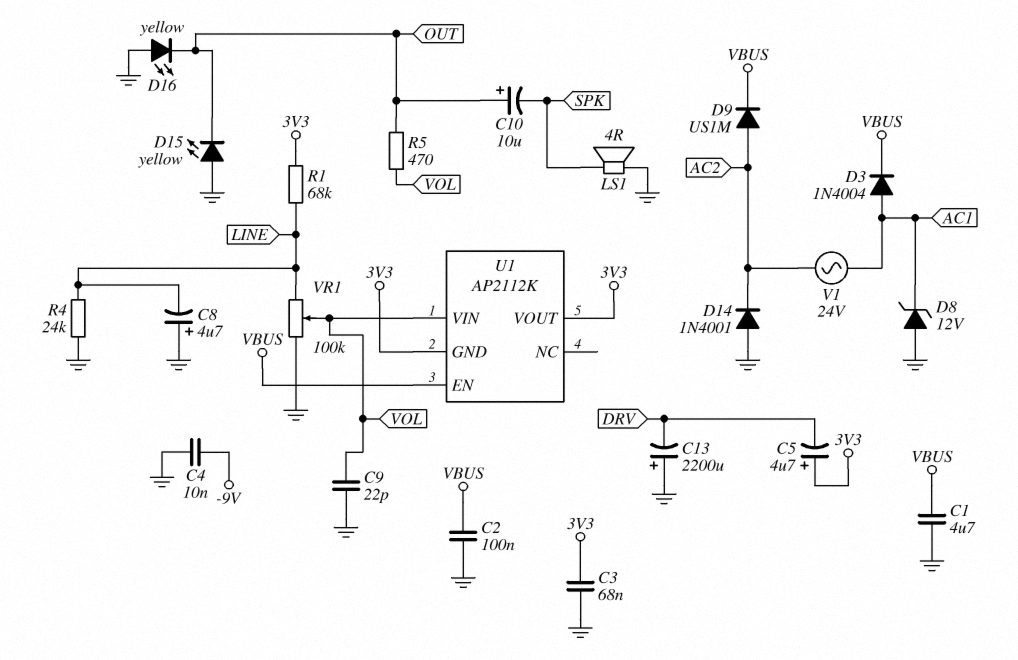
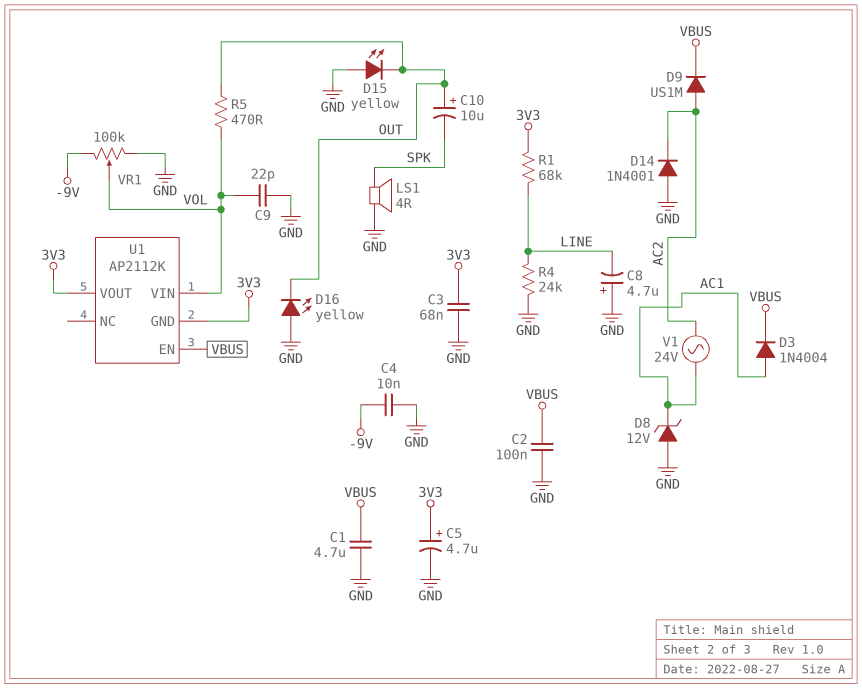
C5: 4.7uF (plus 3V3, minus DRV) -> 4.7uF (plus 3V3, minus GND)
C13: 2200uF (plus GND, minus DRV) -> none
VR1: 100k (GND, LINE, wiper VOL) -> 100k (-9V, GND, wiper VOL)

